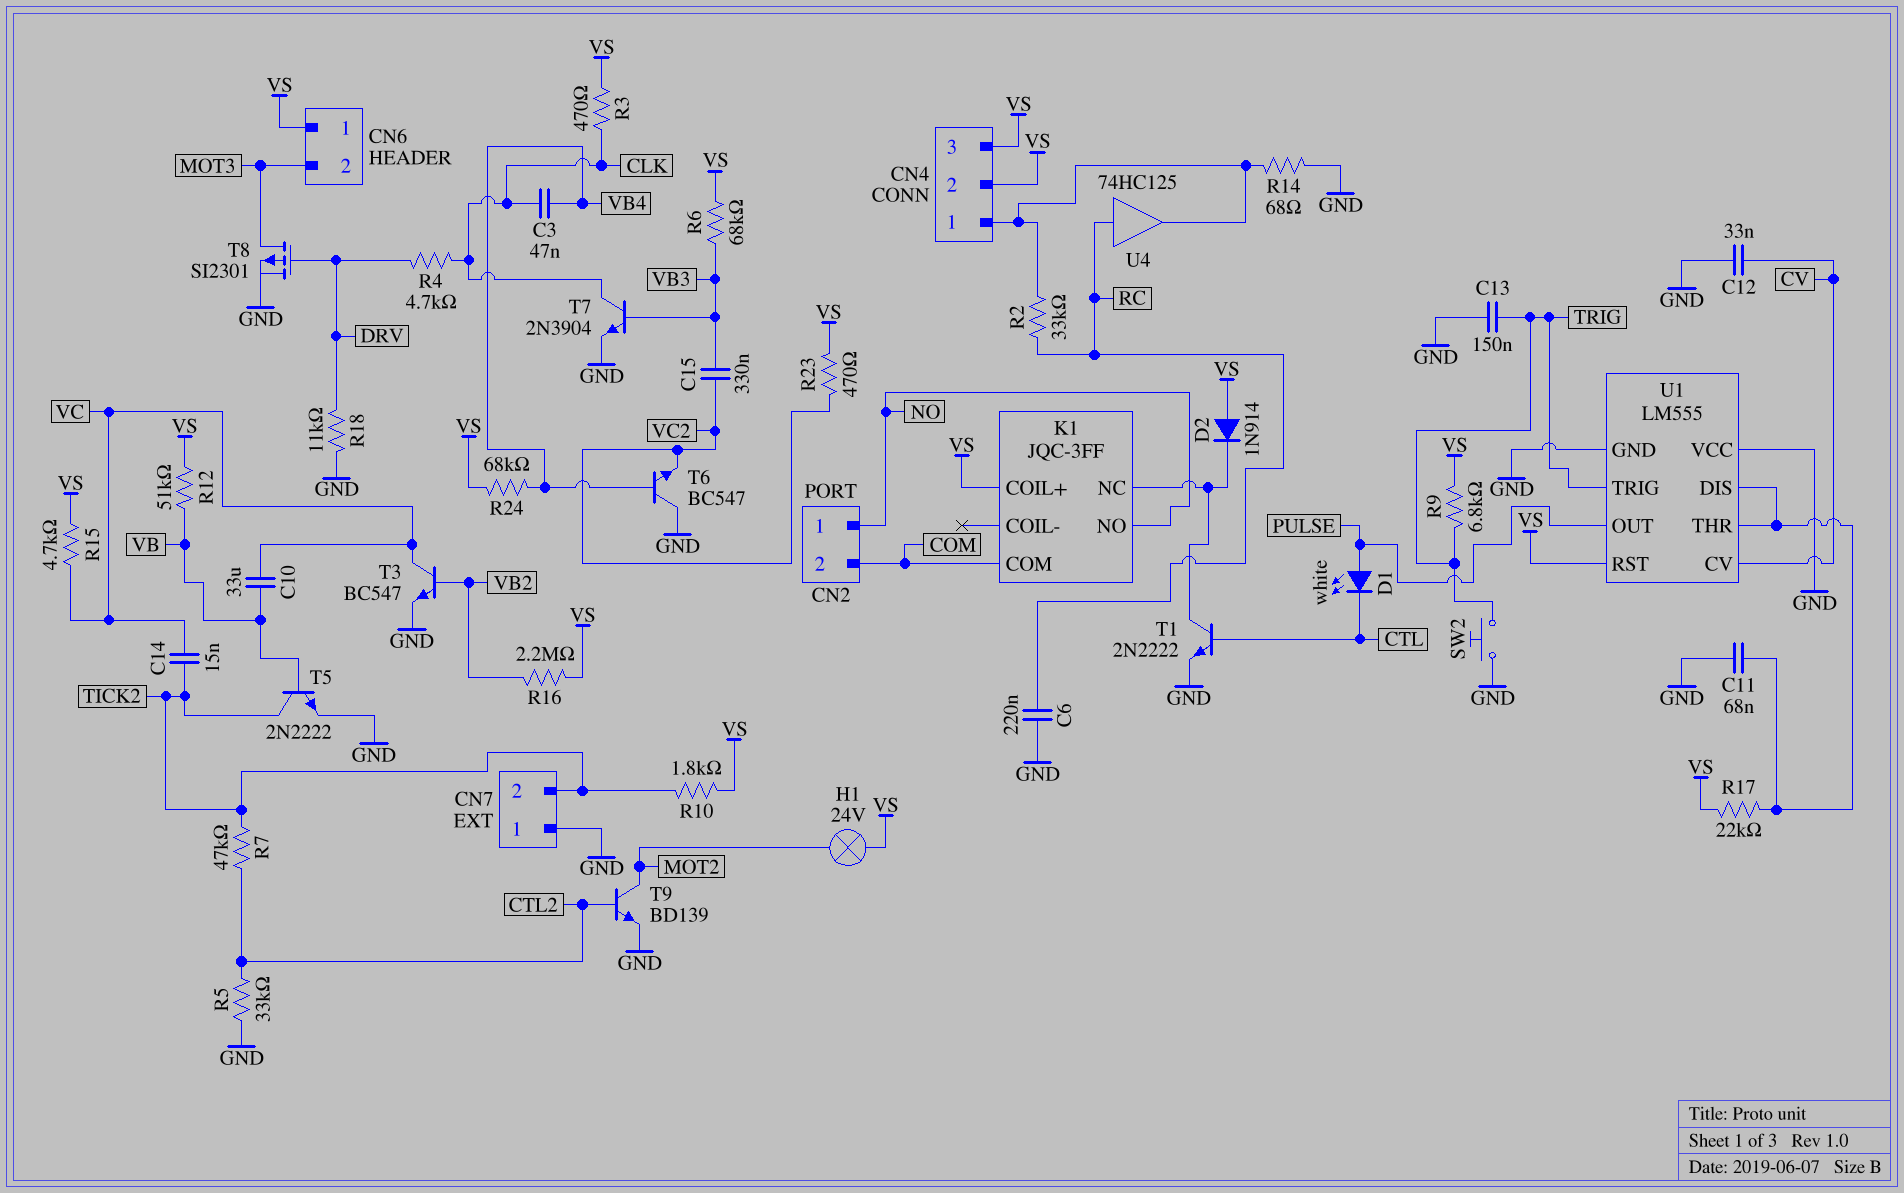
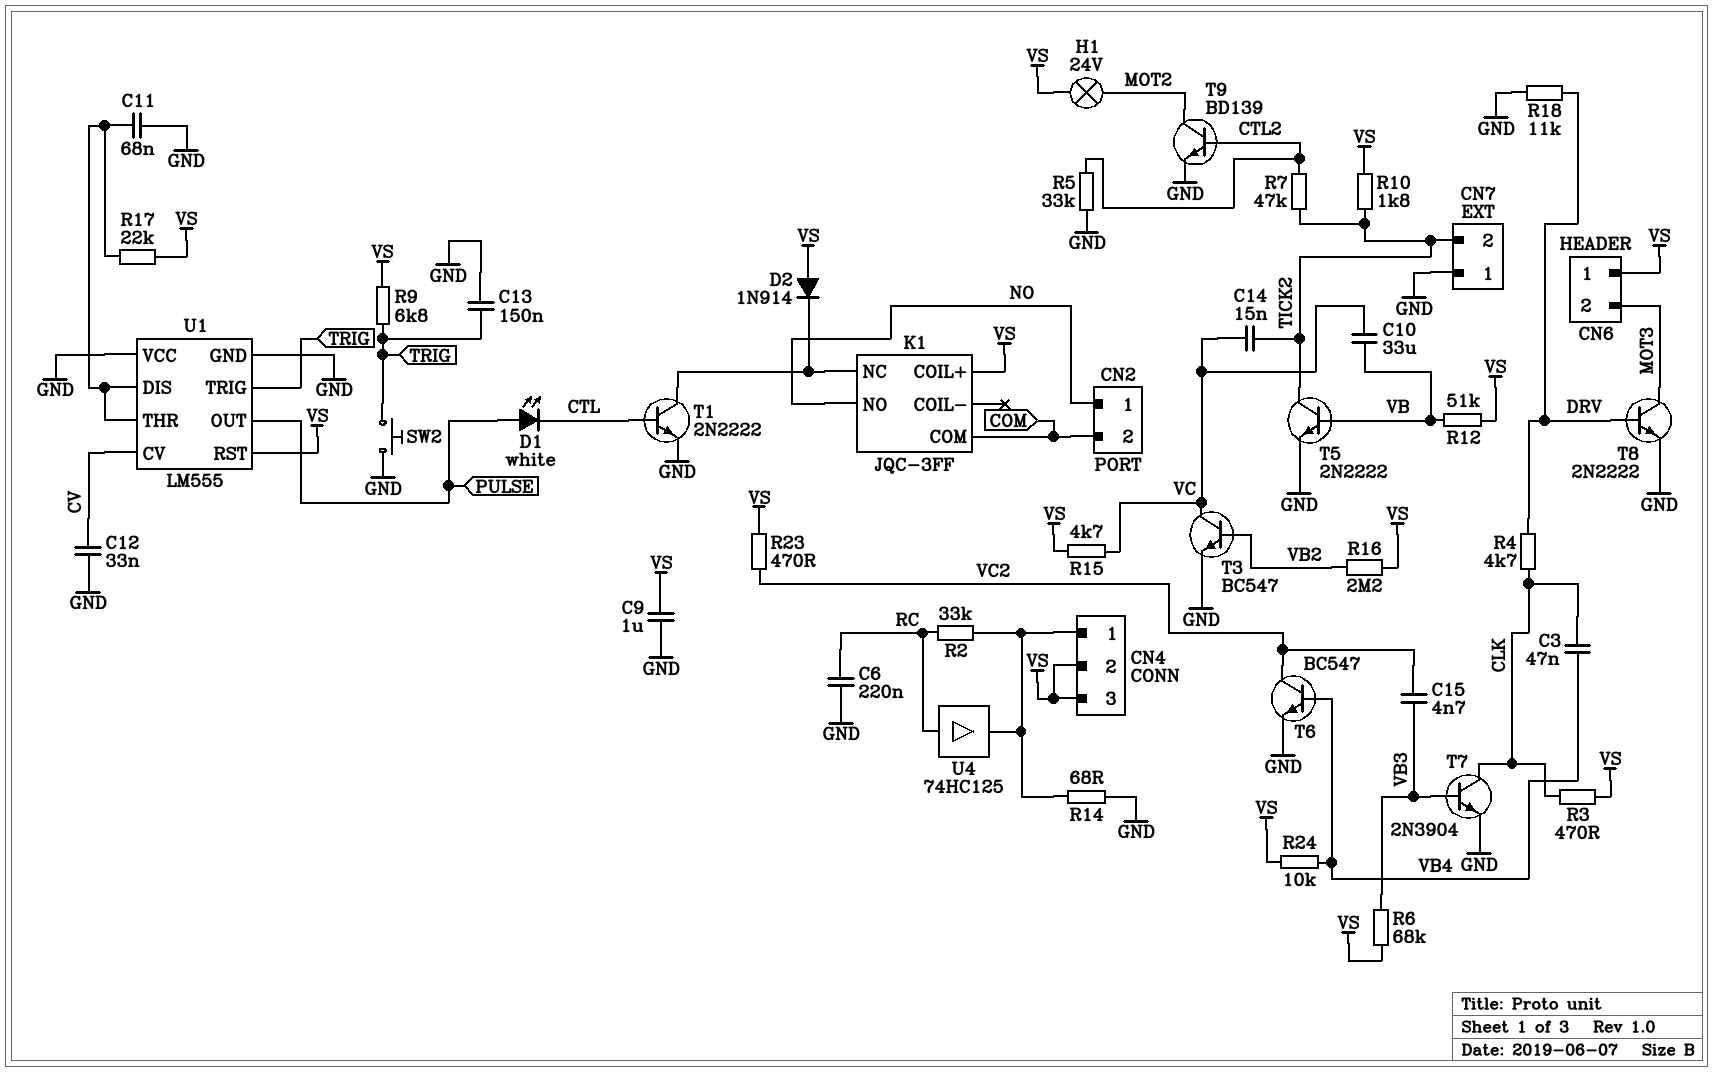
C9: none -> 1uF (GND, VS)
C15: 330nF (VB3, VC2) -> 4.7nF (VB3, VC2)
R24: 68k (VB4, VS) -> 10k (VB4, VS)
T6: NPN BC547 (B VB4, C GND, E VC2) -> NPN BC547 (B VB4, C VC2, E GND)
T8: PMOS SI2301 (G DRV, D MOT3, S GND) -> NPN 2N2222 (B DRV, C MOT3, E GND)

